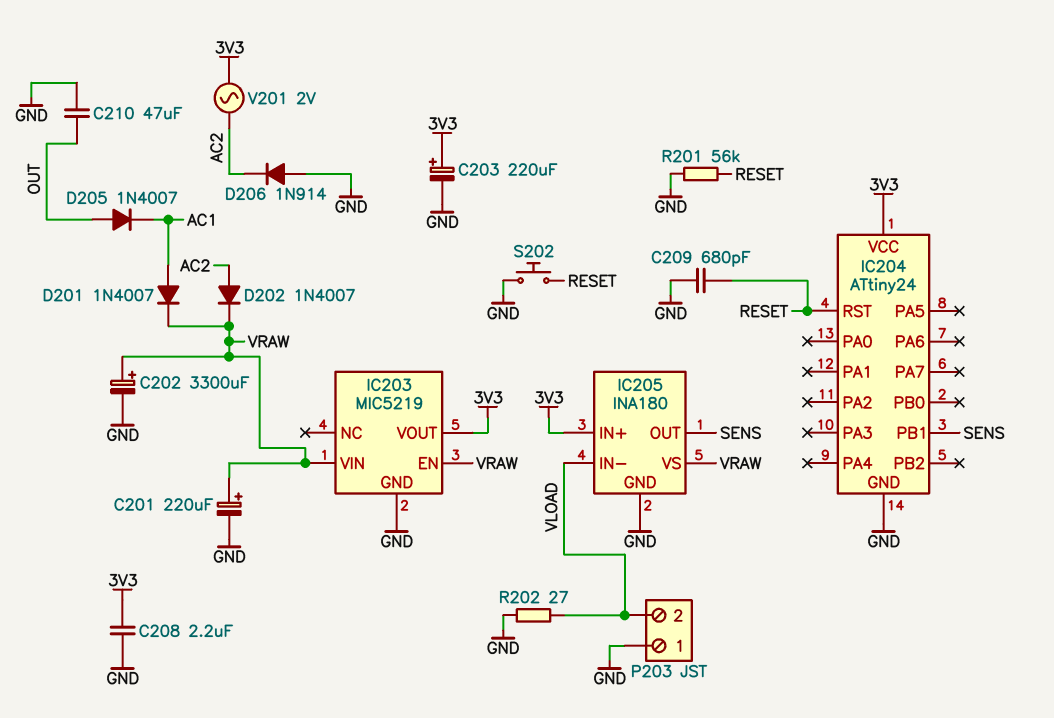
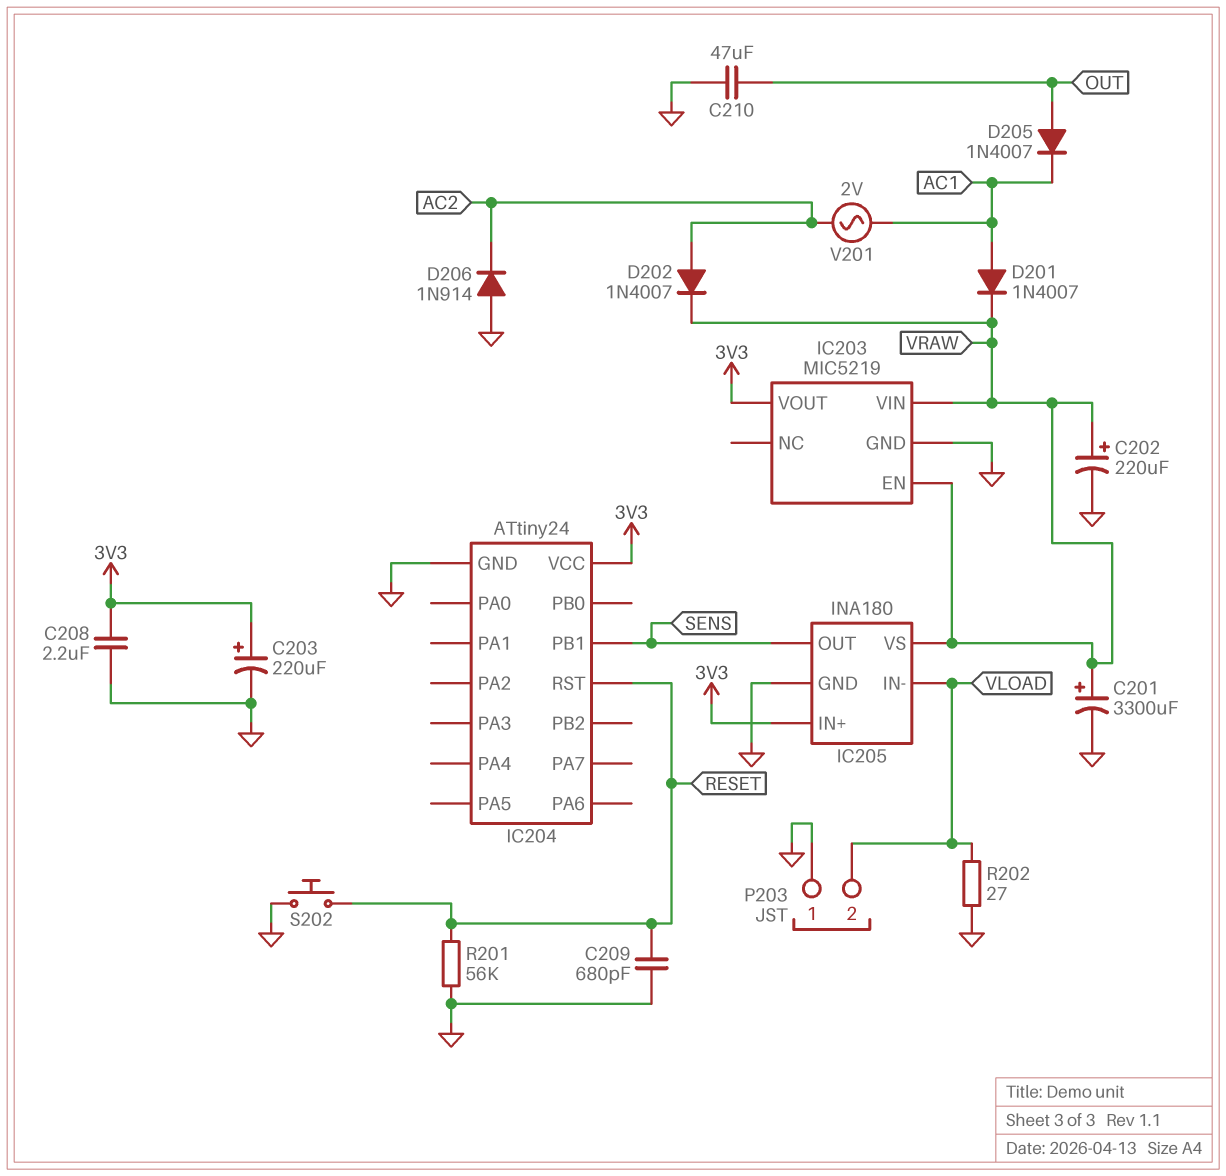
C201: 220uF (plus VRAW, minus GND) -> 3300uF (plus VRAW, minus GND)
C202: 3300uF (plus VRAW, minus GND) -> 220uF (plus VRAW, minus GND)
V201: AC 2V (3V3, AC2) -> AC 2V (AC1, AC2)

